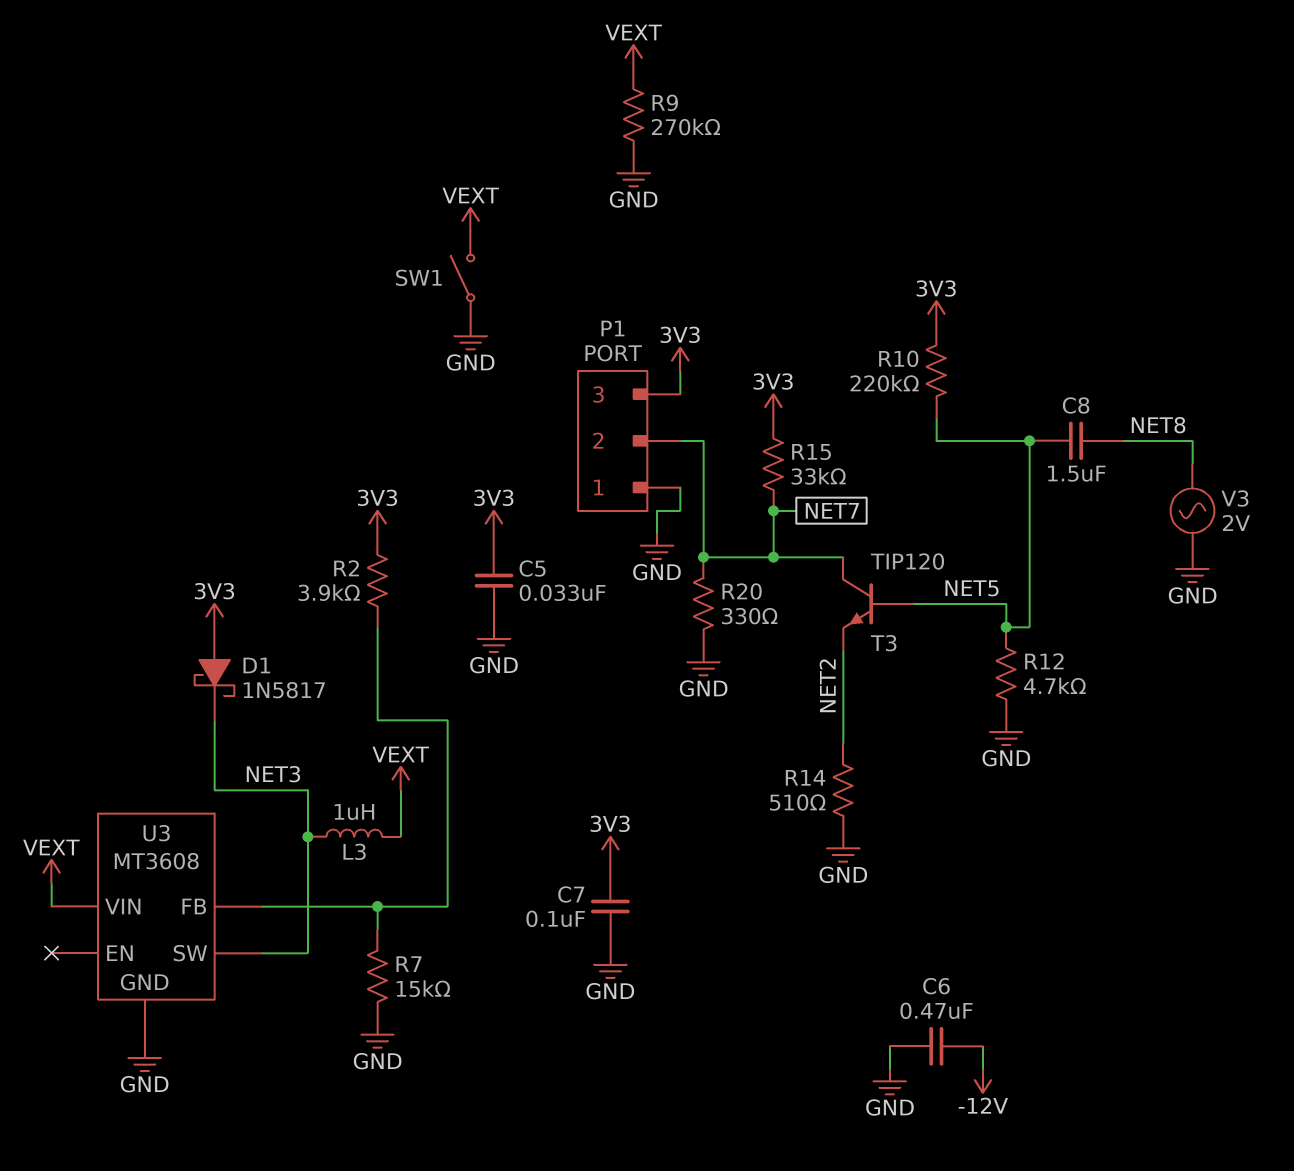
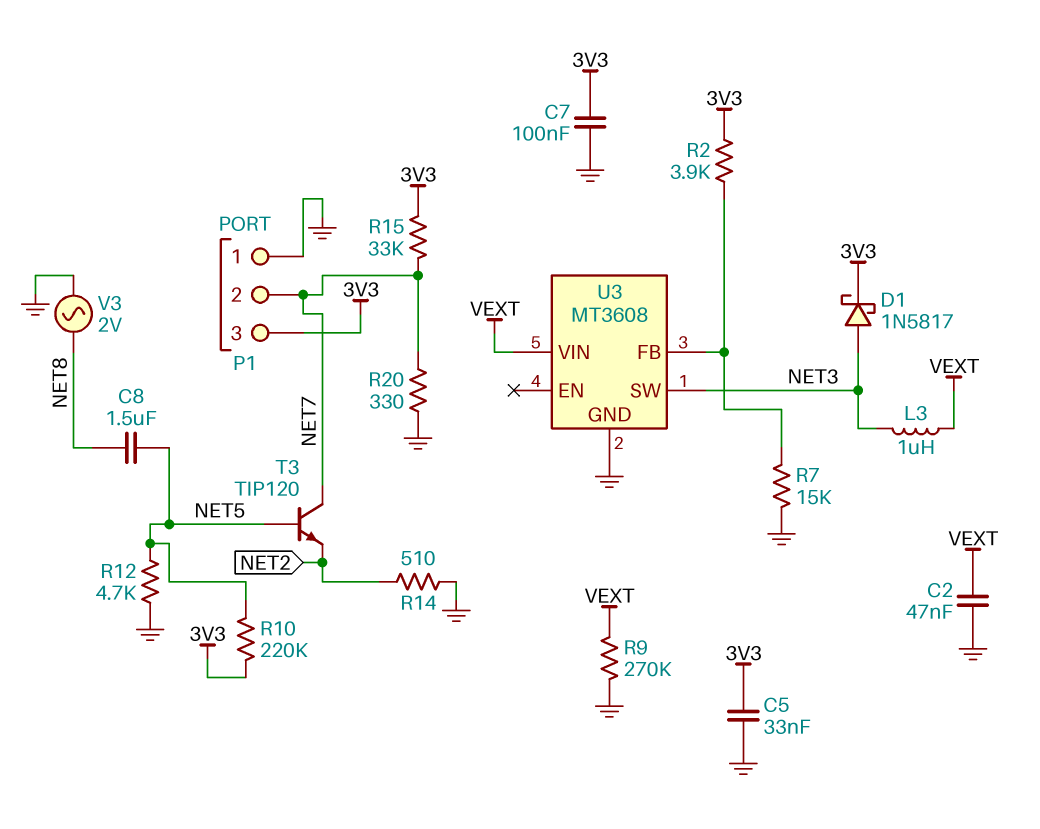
C2: none -> 47nF (GND, VEXT)
C6: 470nF (-12V, GND) -> none
D1: schottky 1N5817 (A 3V3, K NET3) -> schottky 1N5817 (A NET3, K 3V3)
SW1: switch (GND, VEXT) -> none

